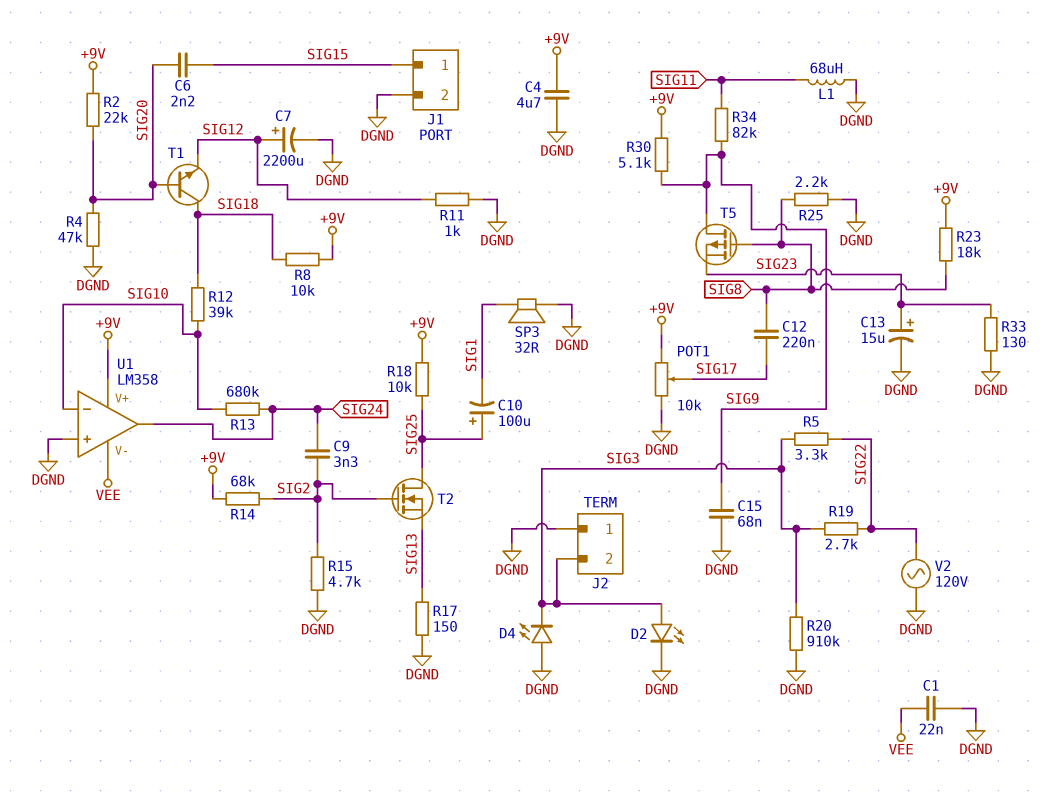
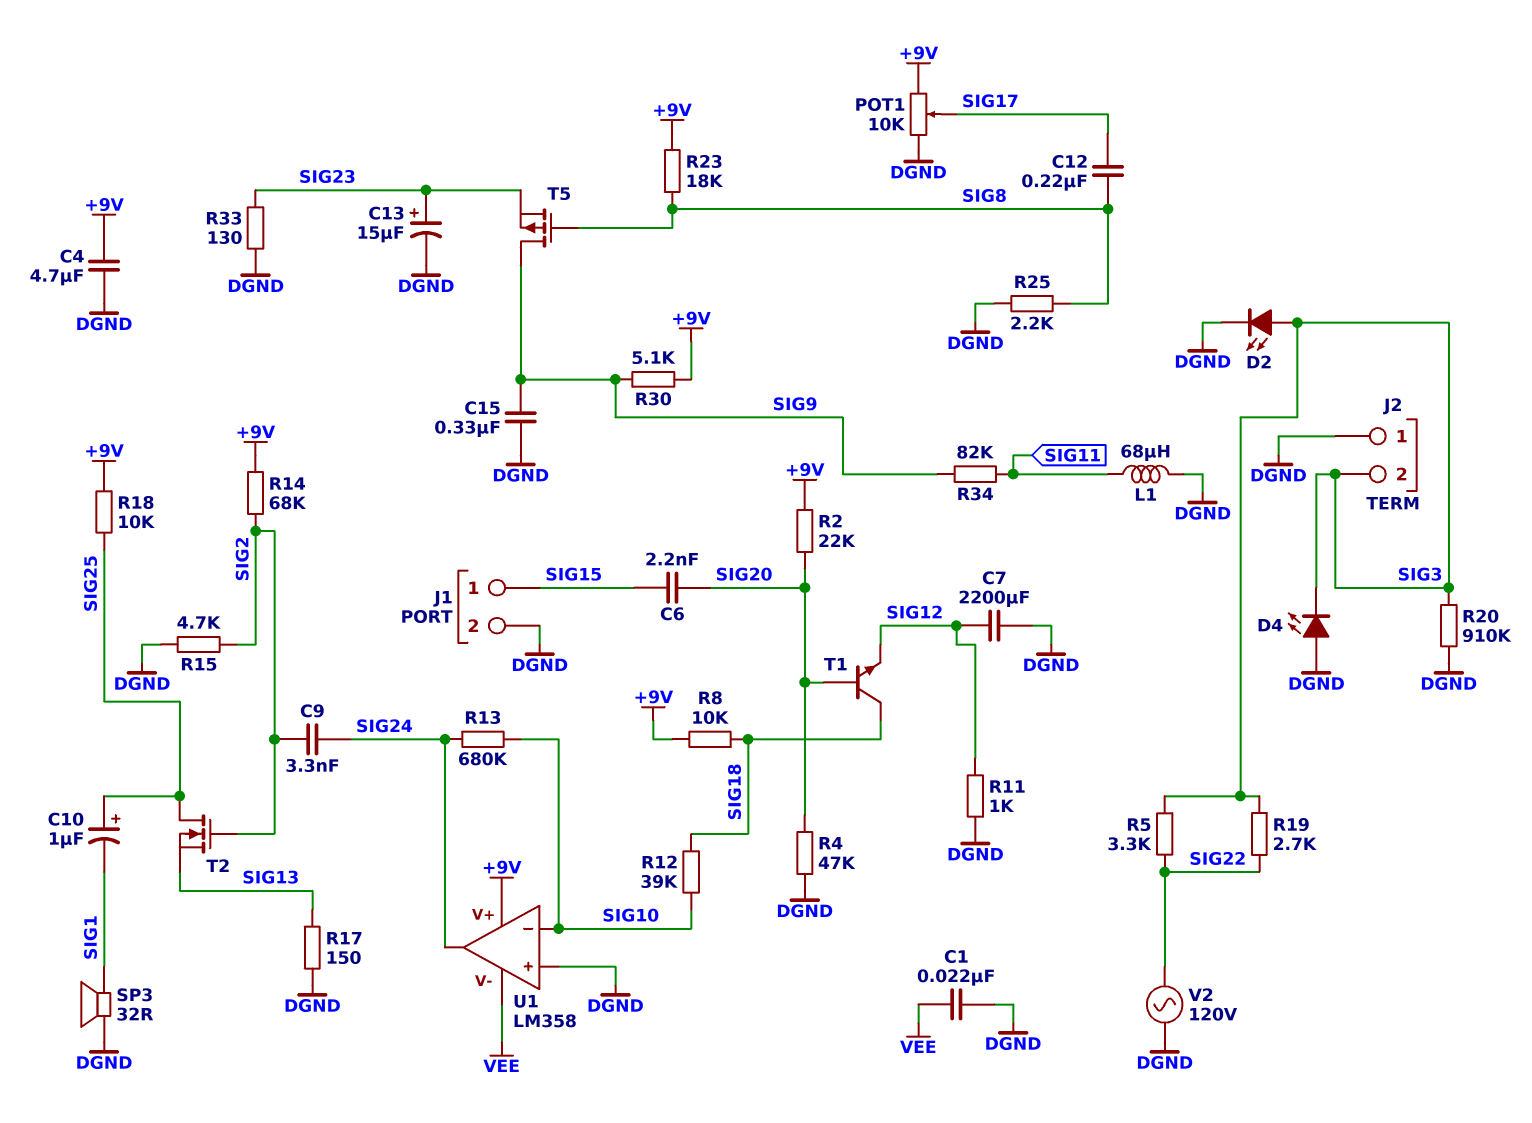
C7: 2200uF (plus SIG12, minus DGND) -> 2200uF (DGND, SIG12)
C10: 100uF (plus SIG25, minus SIG1) -> 1uF (plus SIG25, minus SIG1)
C15: 68nF (DGND, SIG9) -> 330nF (DGND, SIG9)

